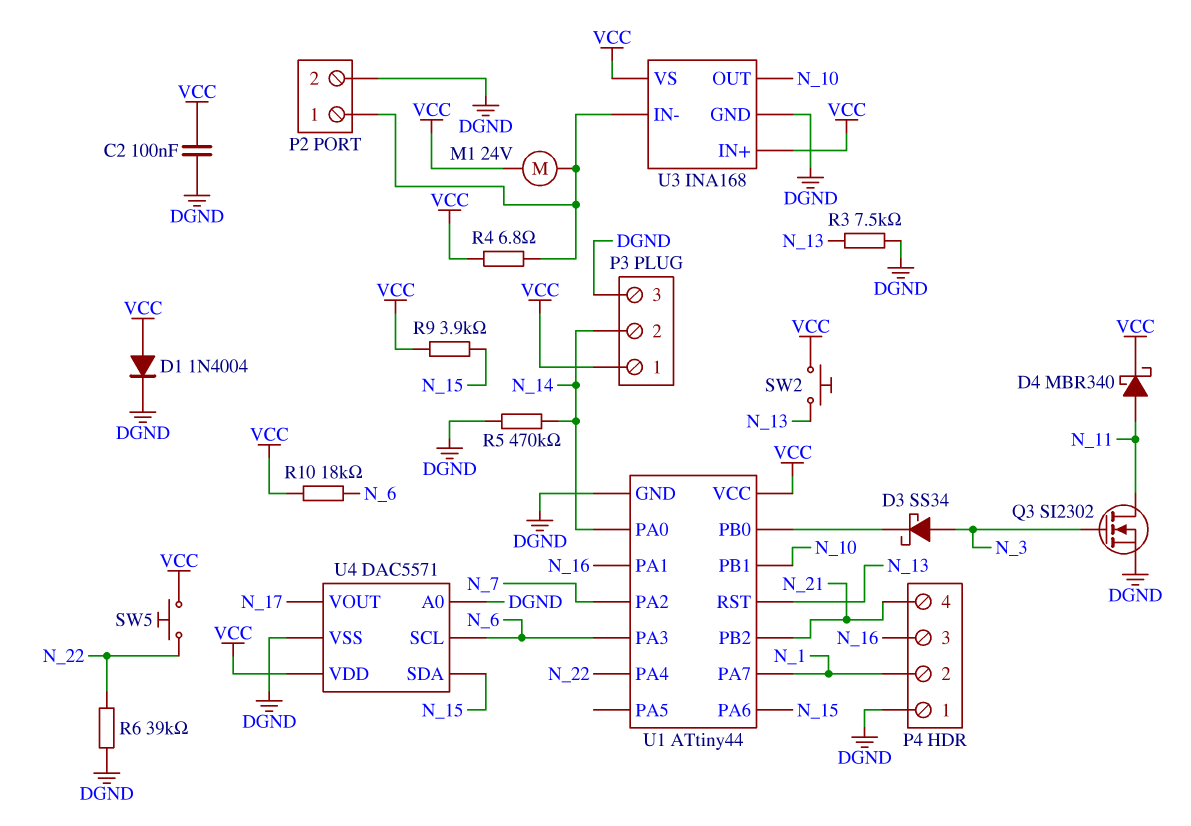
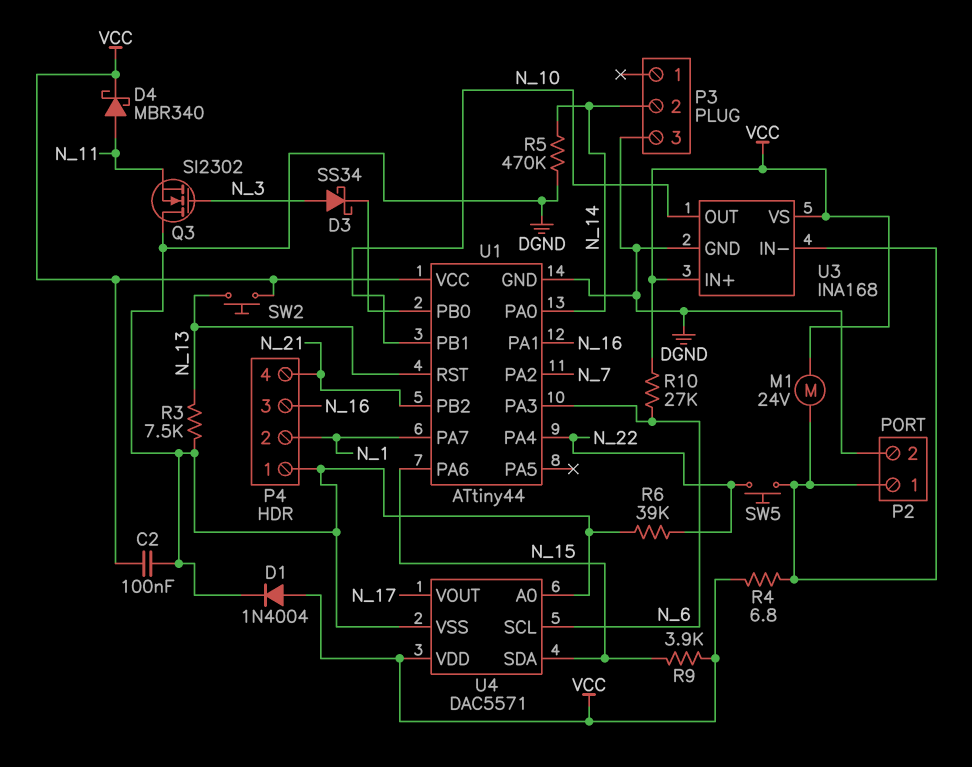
P3 pin 1: VCC -> none
Q3: NMOS SI2302 (G N_3, D N_11, S DGND) -> NMOS SI2302 (G N_3, D DGND, S N_11)
R10: 18k (N_6, VCC) -> 27k (N_6, VCC)
SW5: button (N_22, VCC) -> button (N_22, P2/1)

